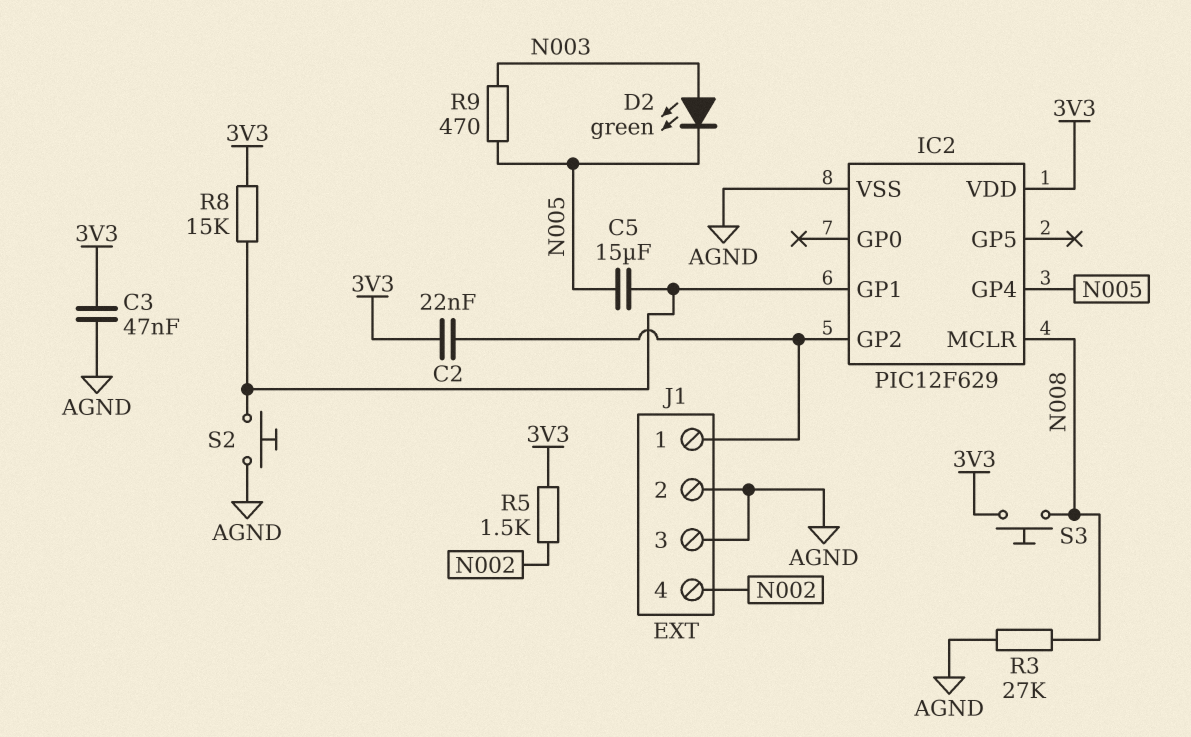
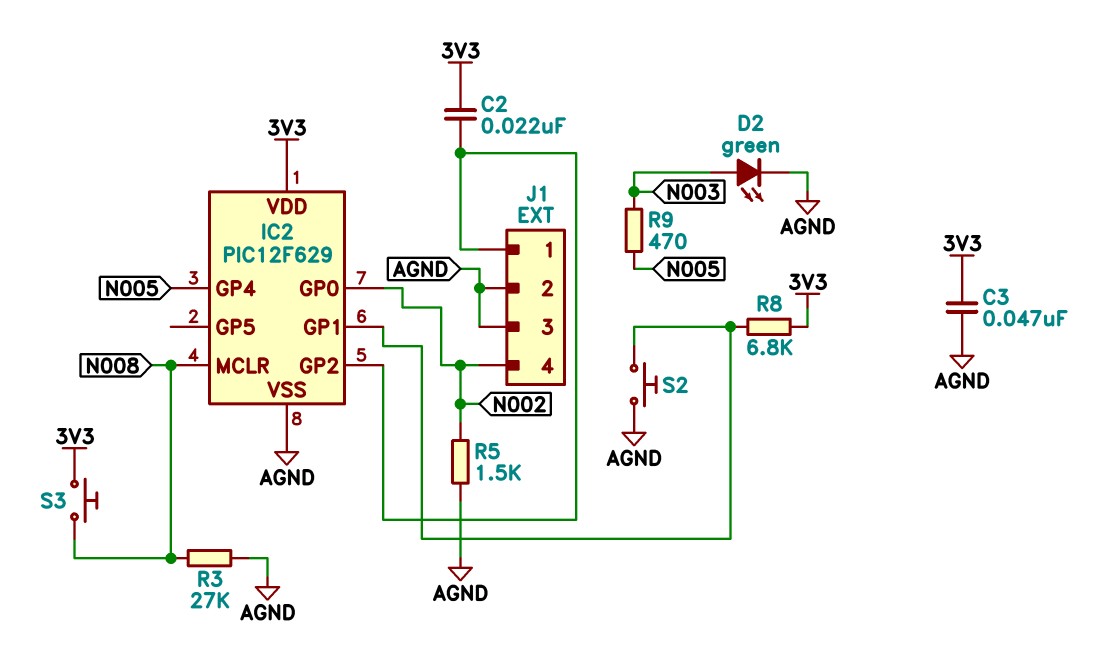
C5: 15uF (IC2/GP1, N005) -> none
D2: LED green (A N003, K N005) -> LED green (A N003, K AGND)
IC2 pin GP0: none -> N002
R5: 1.5k (3V3, N002) -> 1.5k (AGND, N002)
R8: 15k (3V3, IC2/GP1) -> 6.8k (3V3, IC2/GP1)

